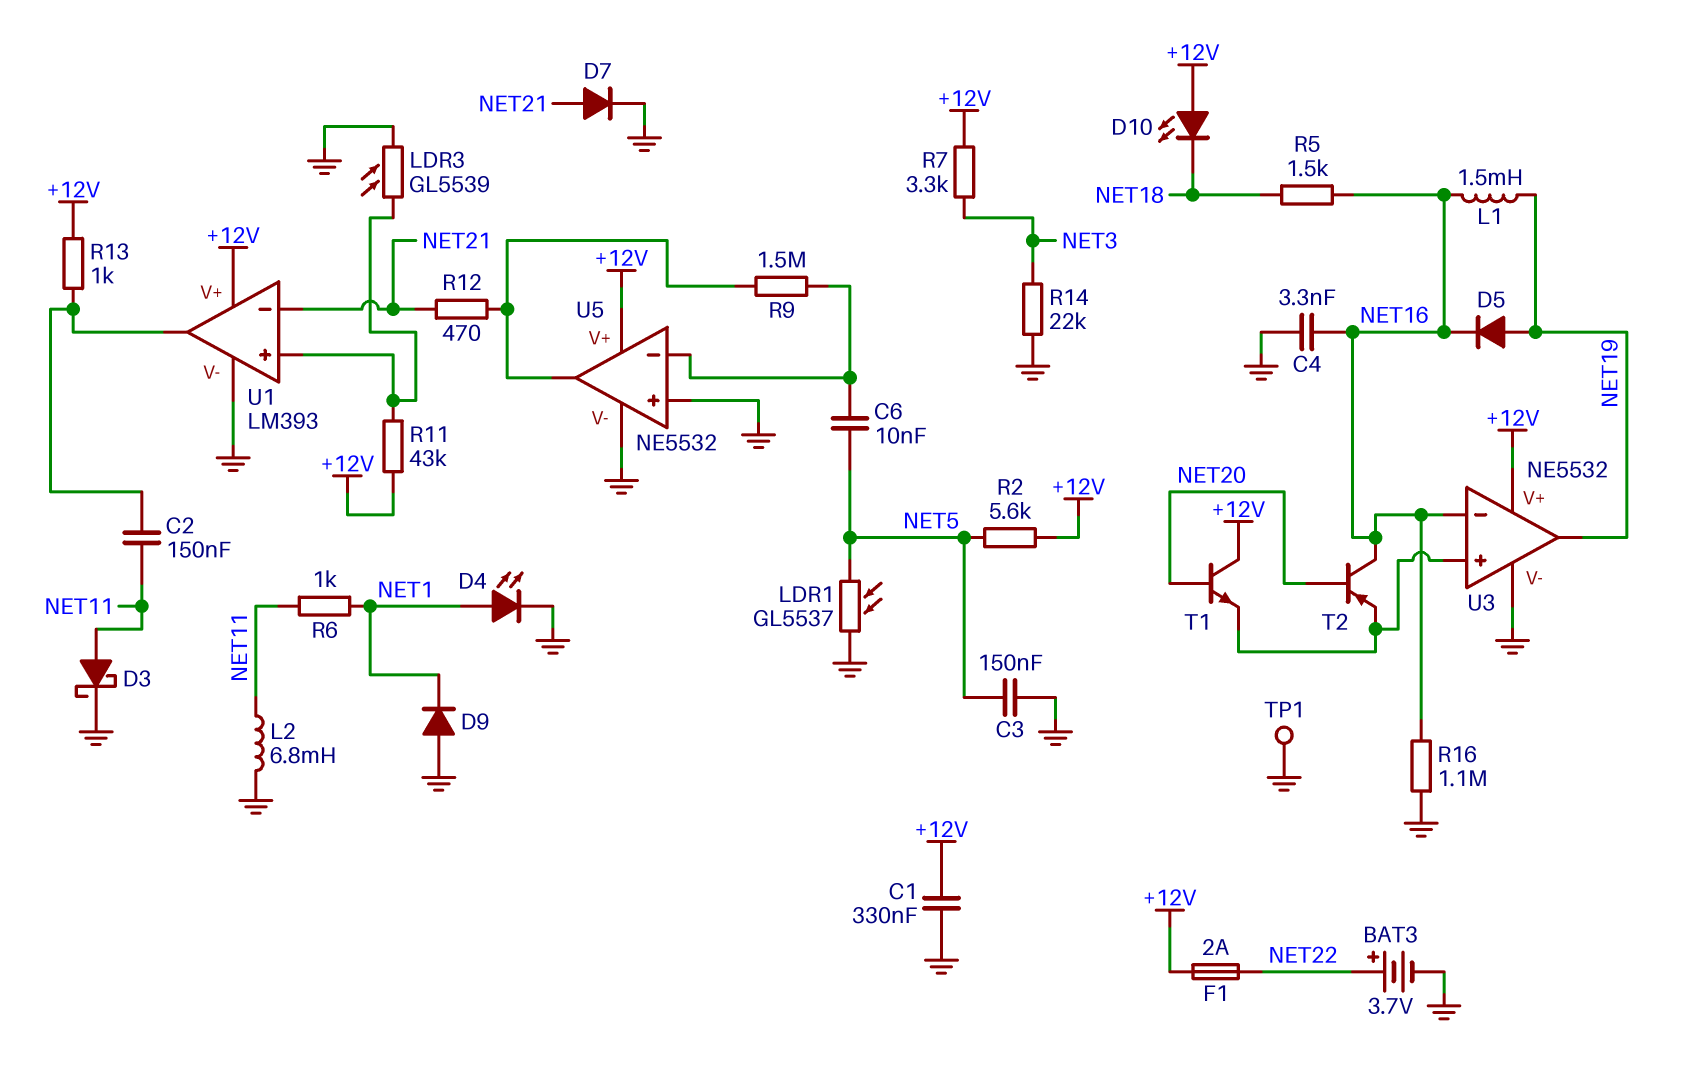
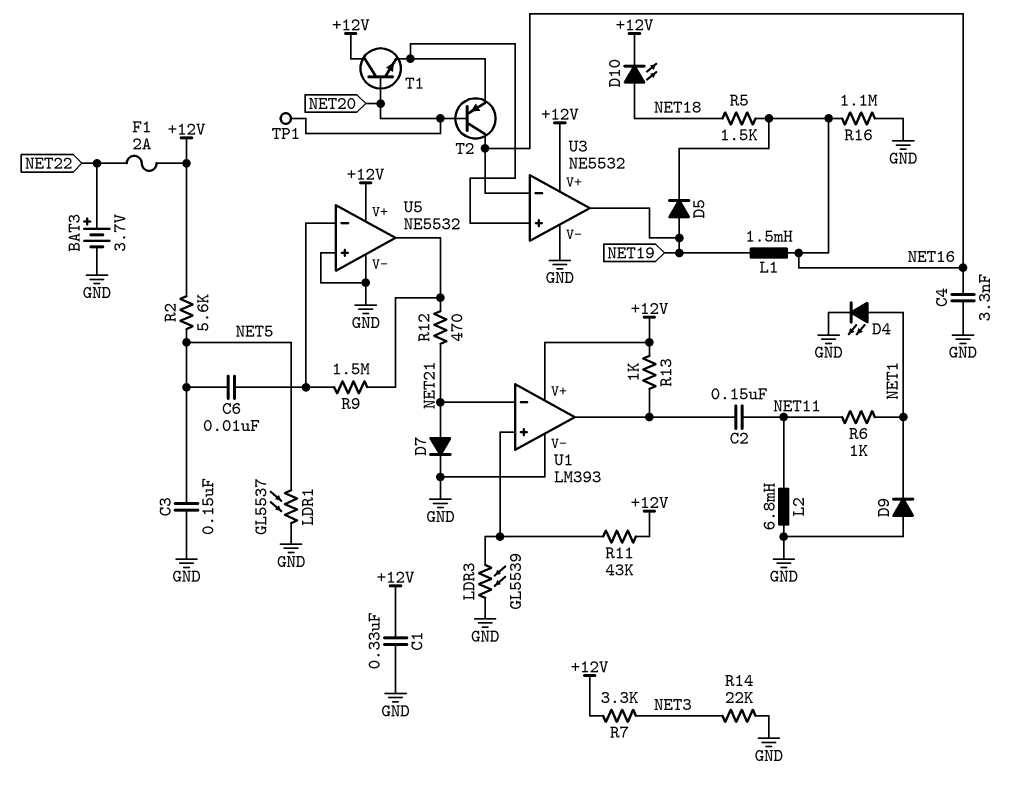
D3: schottky (A NET11, K GND) -> none
D10: LED (A +12V, K NET18) -> LED (A NET18, K +12V)
TP1: test point (GND) -> test point (NET20)

